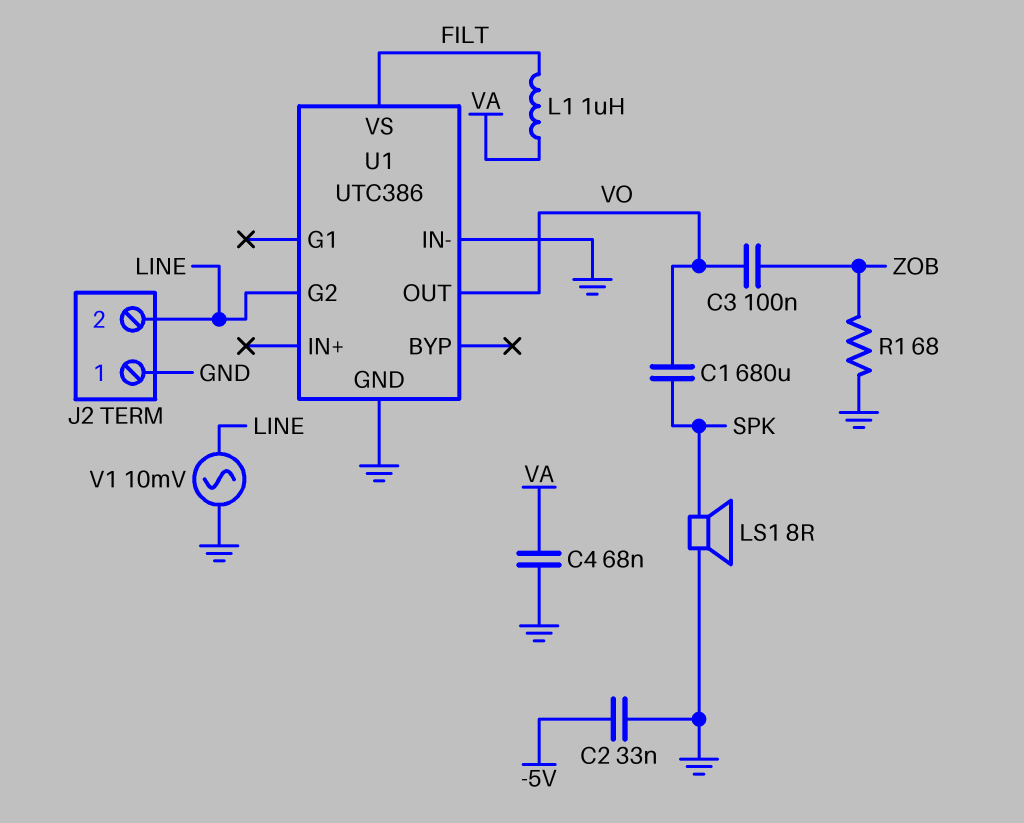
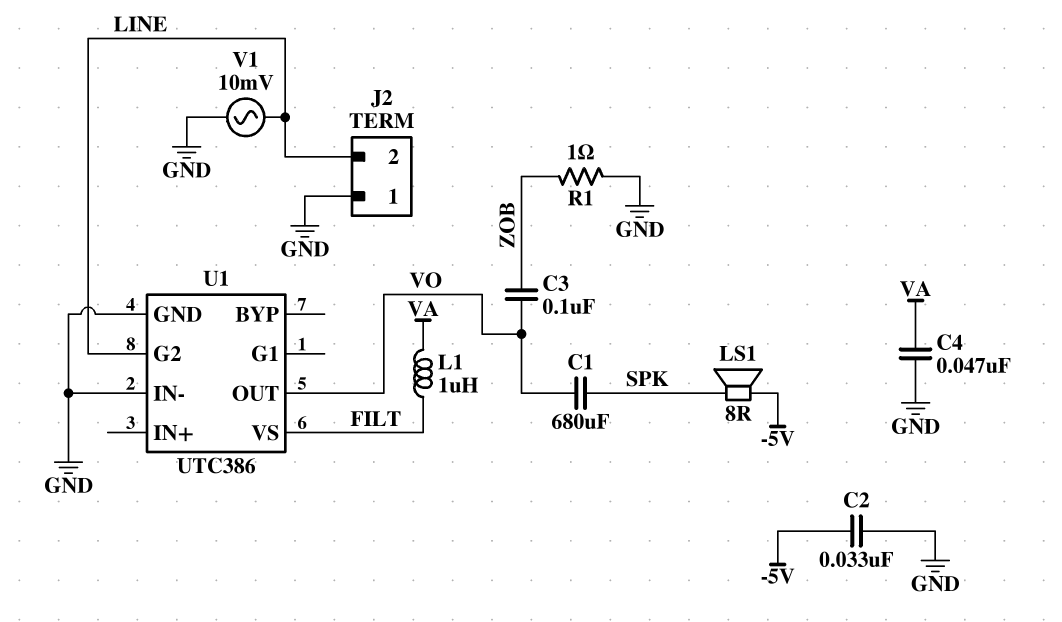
C4: 68nF (GND, VA) -> 47nF (GND, VA)
LS1: speaker 8R (GND, SPK) -> speaker 8R (-5V, SPK)
R1: 68 (GND, ZOB) -> 1 (GND, ZOB)

